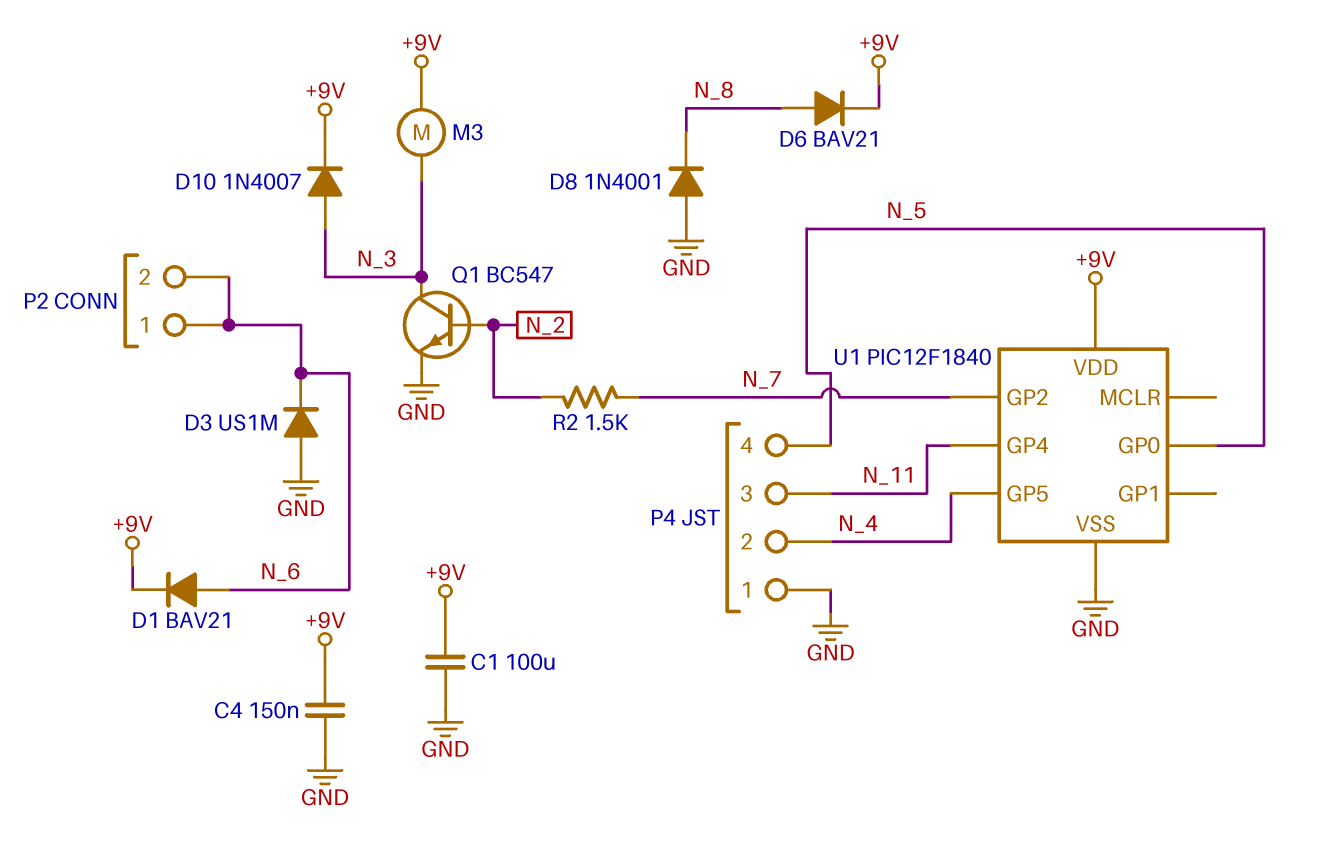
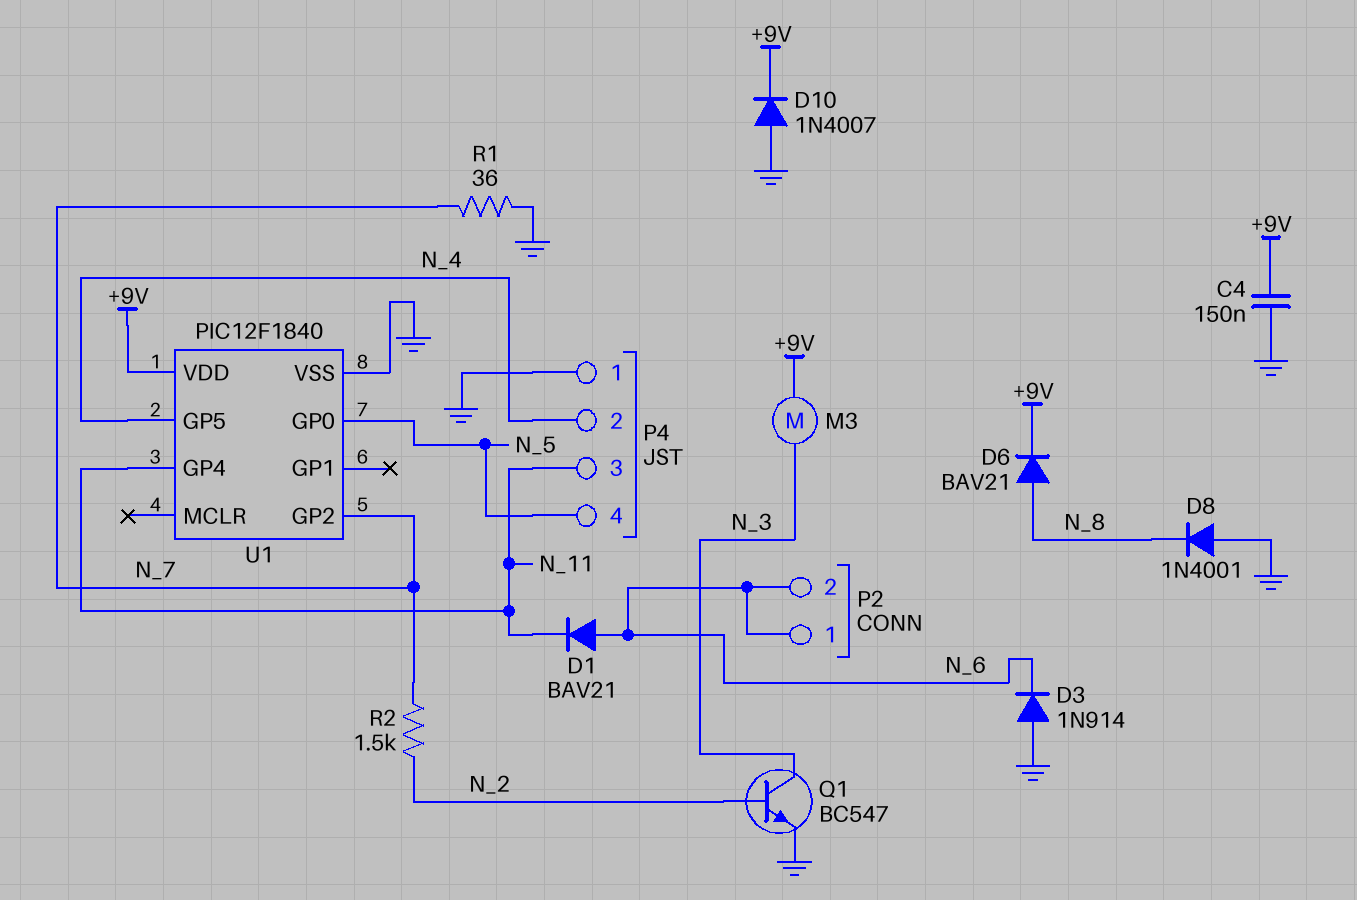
C1: 100uF (+9V, GND) -> none
D1: diode BAV21 (A N_6, K +9V) -> diode BAV21 (A N_6, K N_11)
D3: diode US1M (A GND, K N_6) -> diode 1N914 (A GND, K N_6)
D10: diode 1N4007 (A N_3, K +9V) -> diode 1N4007 (A GND, K +9V)
R1: none -> 36 (GND, N_7)

